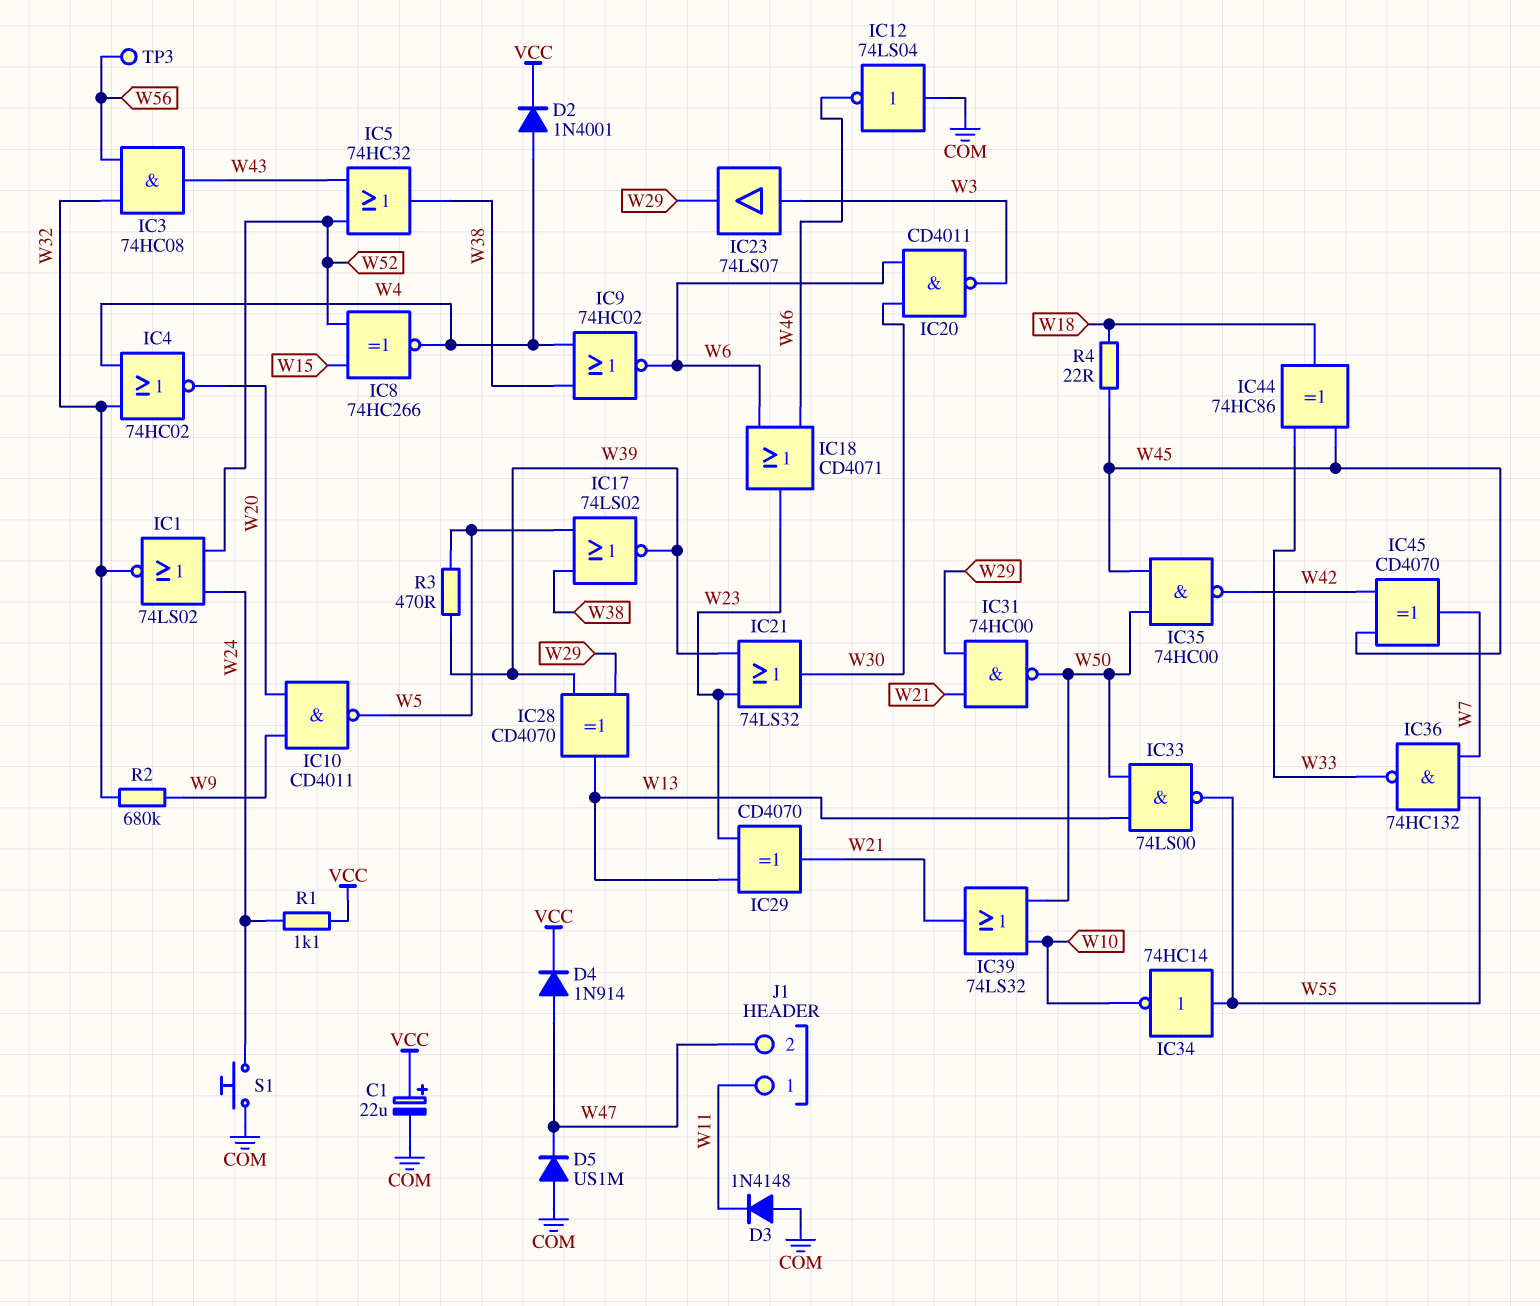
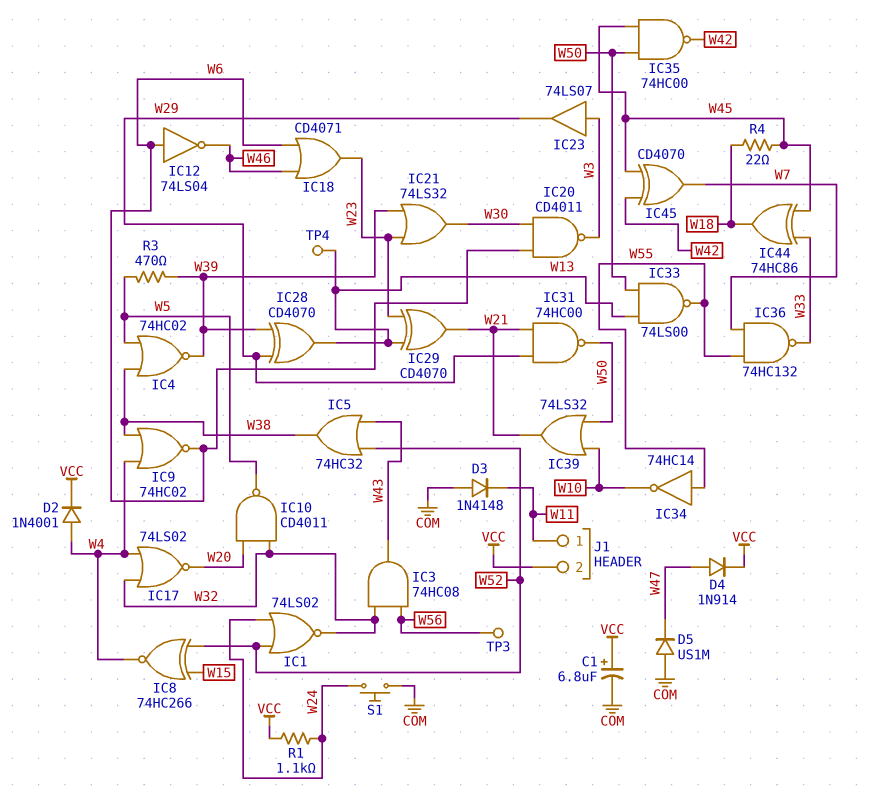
C1: 22uF (plus VCC, minus COM) -> 6.8uF (plus VCC, minus COM)
IC4: NOR 74HC02 (in W4, in W32, out W20) -> NOR 74HC02 (in W5, in W38, out W39)
IC10: NAND CD4011 (in W9, in W20, out W5) -> NAND CD4011 (in W20, in W32, out W5)
IC12: NOT 74LS04 (in COM, out W46) -> NOT 74LS04 (in W6, out W46)
IC17: NOR 74LS02 (in W5, in W38, out W39) -> NOR 74LS02 (in W4, in W32, out W20)
J1 pin 2: W47 -> VCC
R2: 680k (W9, W32) -> none
TP4: none -> test point (W13)

